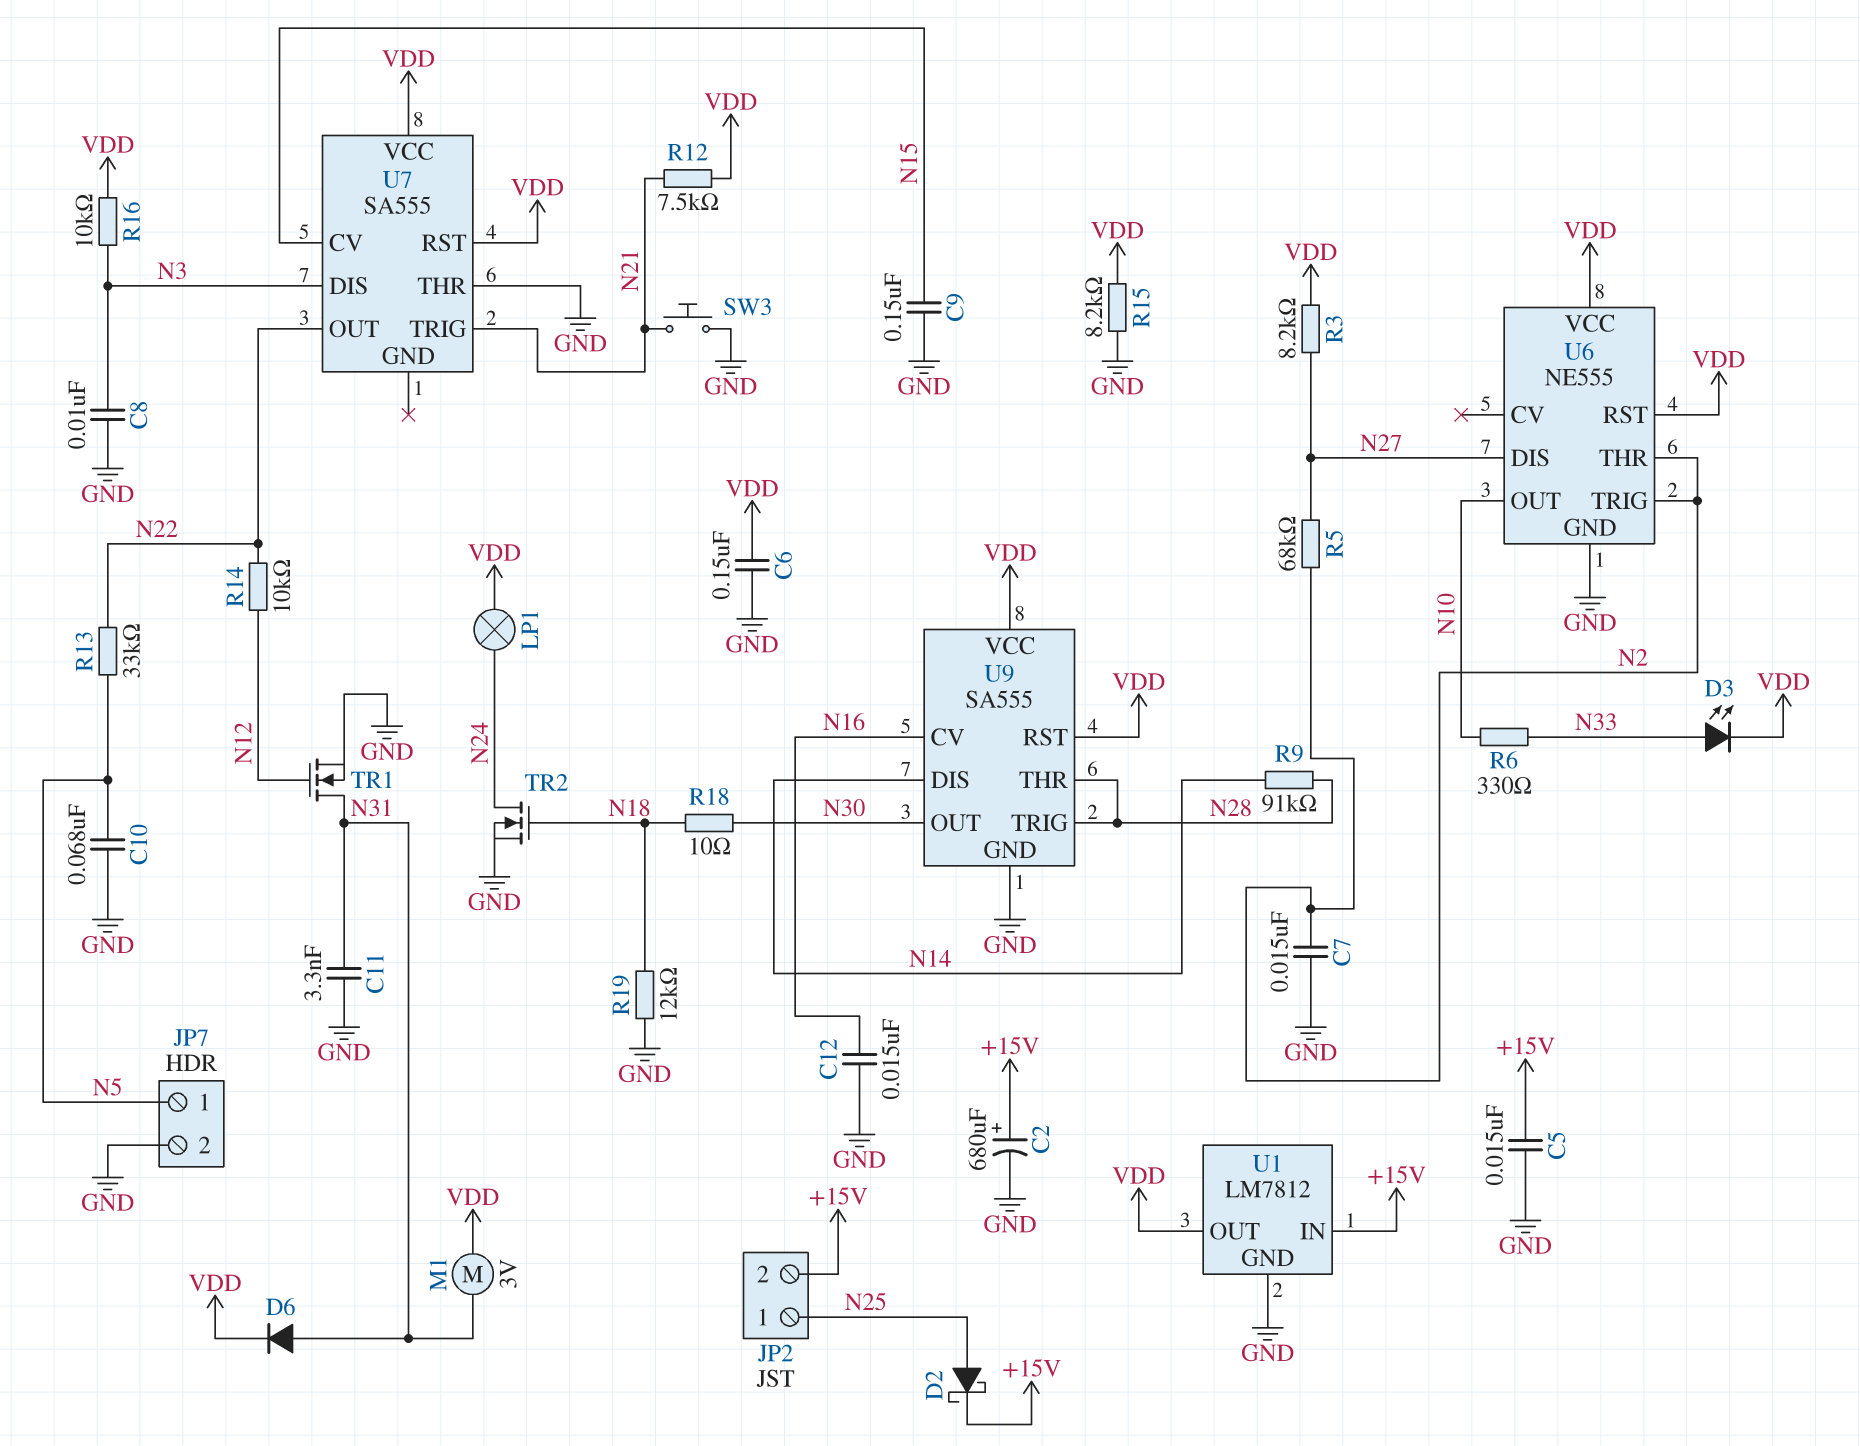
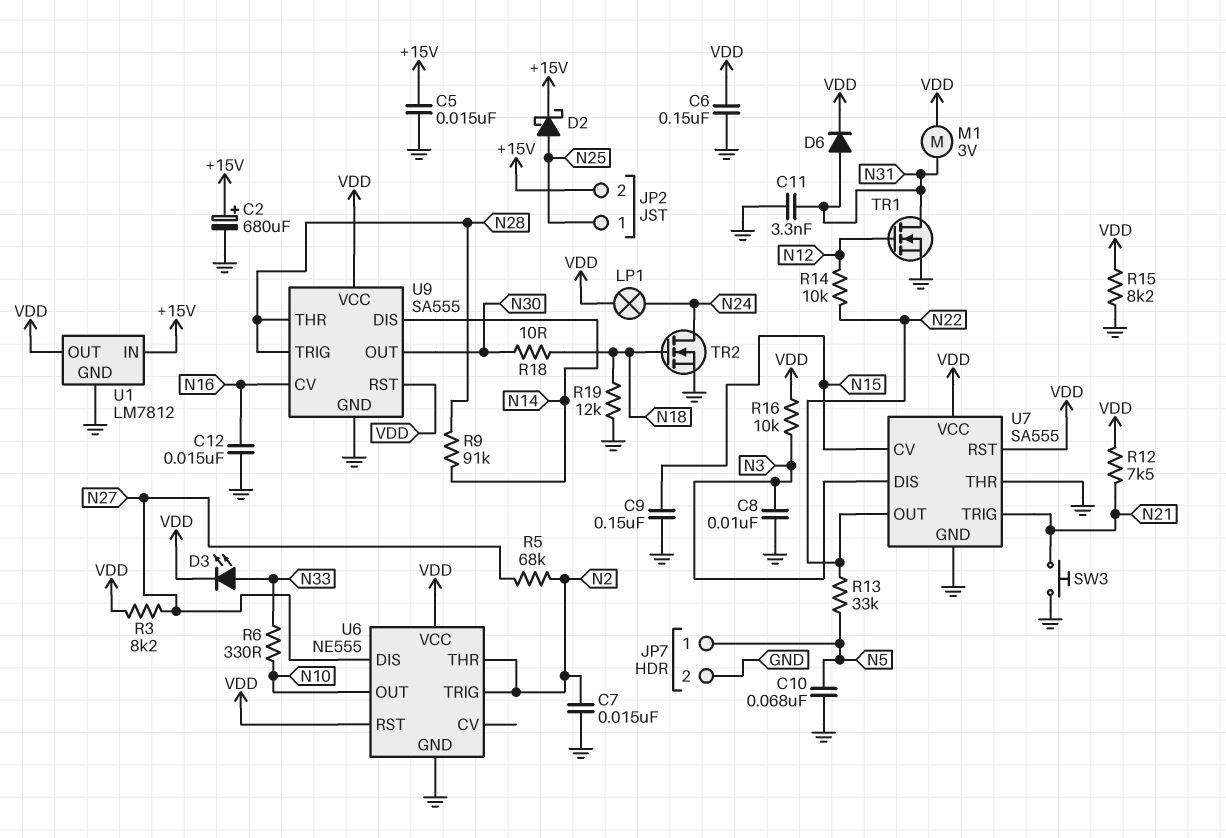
U7 pin GND: none -> GND

